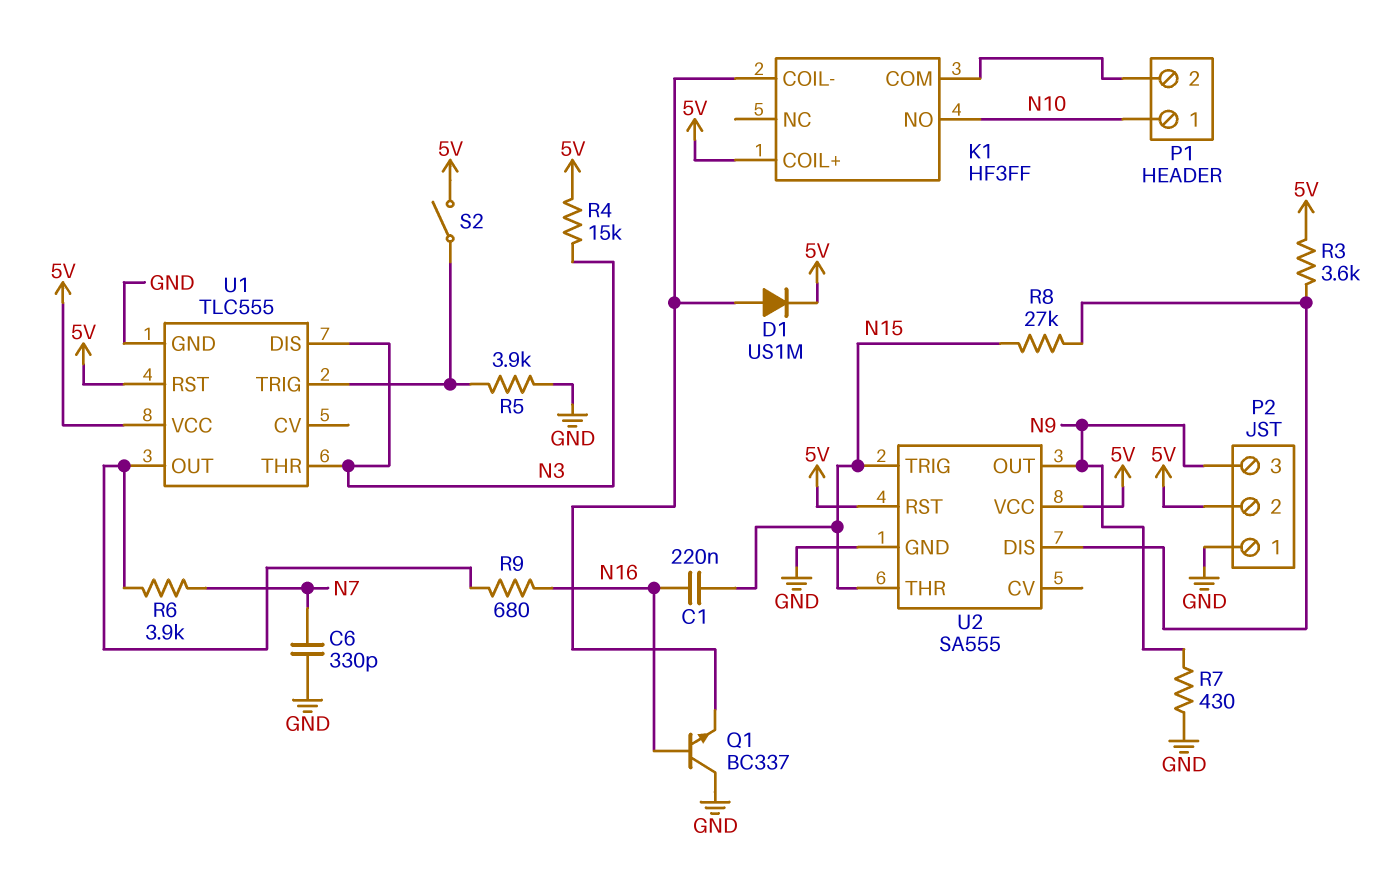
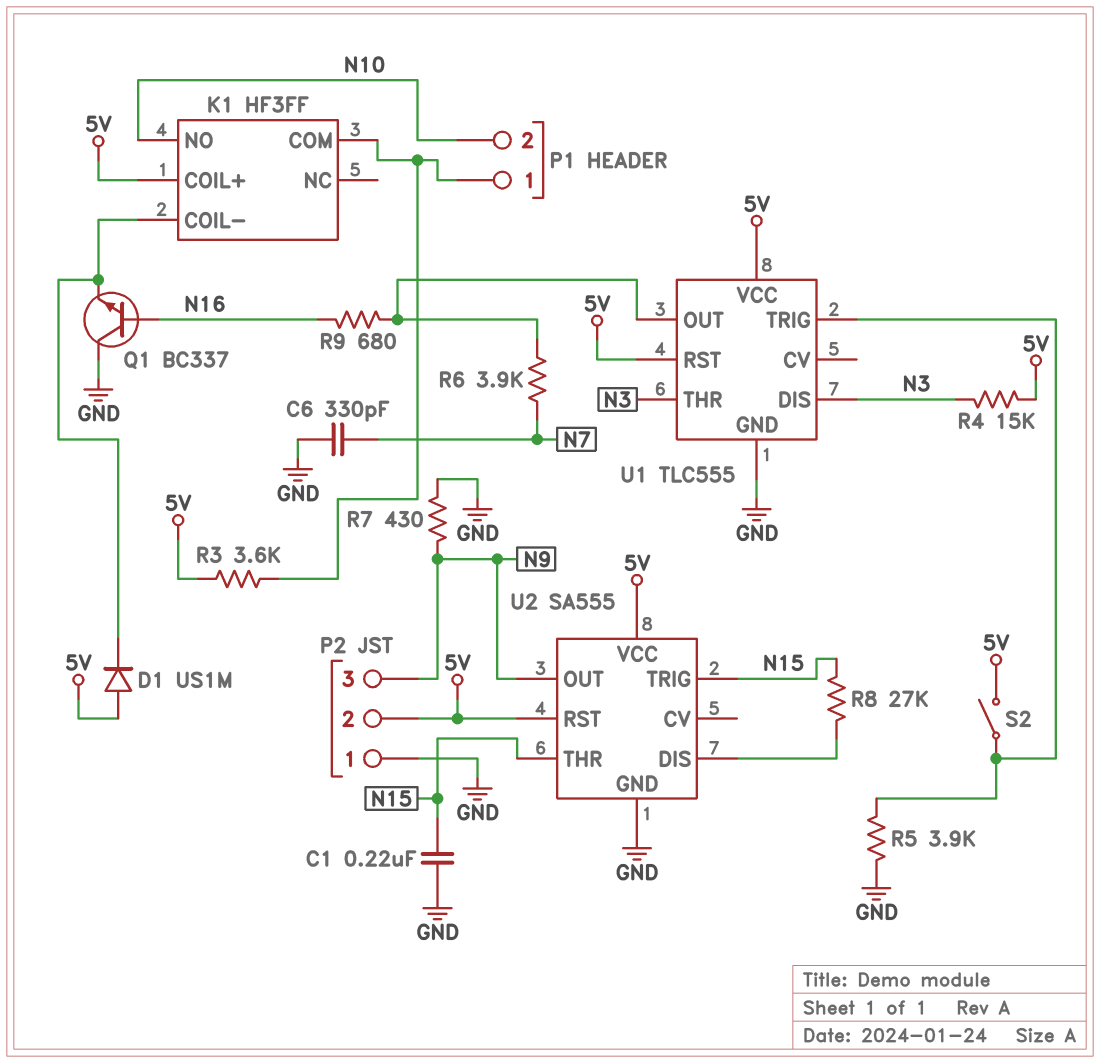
C1: 220nF (N15, N16) -> 220nF (GND, N15)
D1: diode US1M (A K1/COIL-, K 5V) -> diode US1M (A 5V, K K1/COIL-)
P1 pin 1: N10 -> K1/COM
P1 pin 2: K1/COM -> N10
R3: 3.6k (5V, U2/DIS) -> 3.6k (5V, K1/COM)

